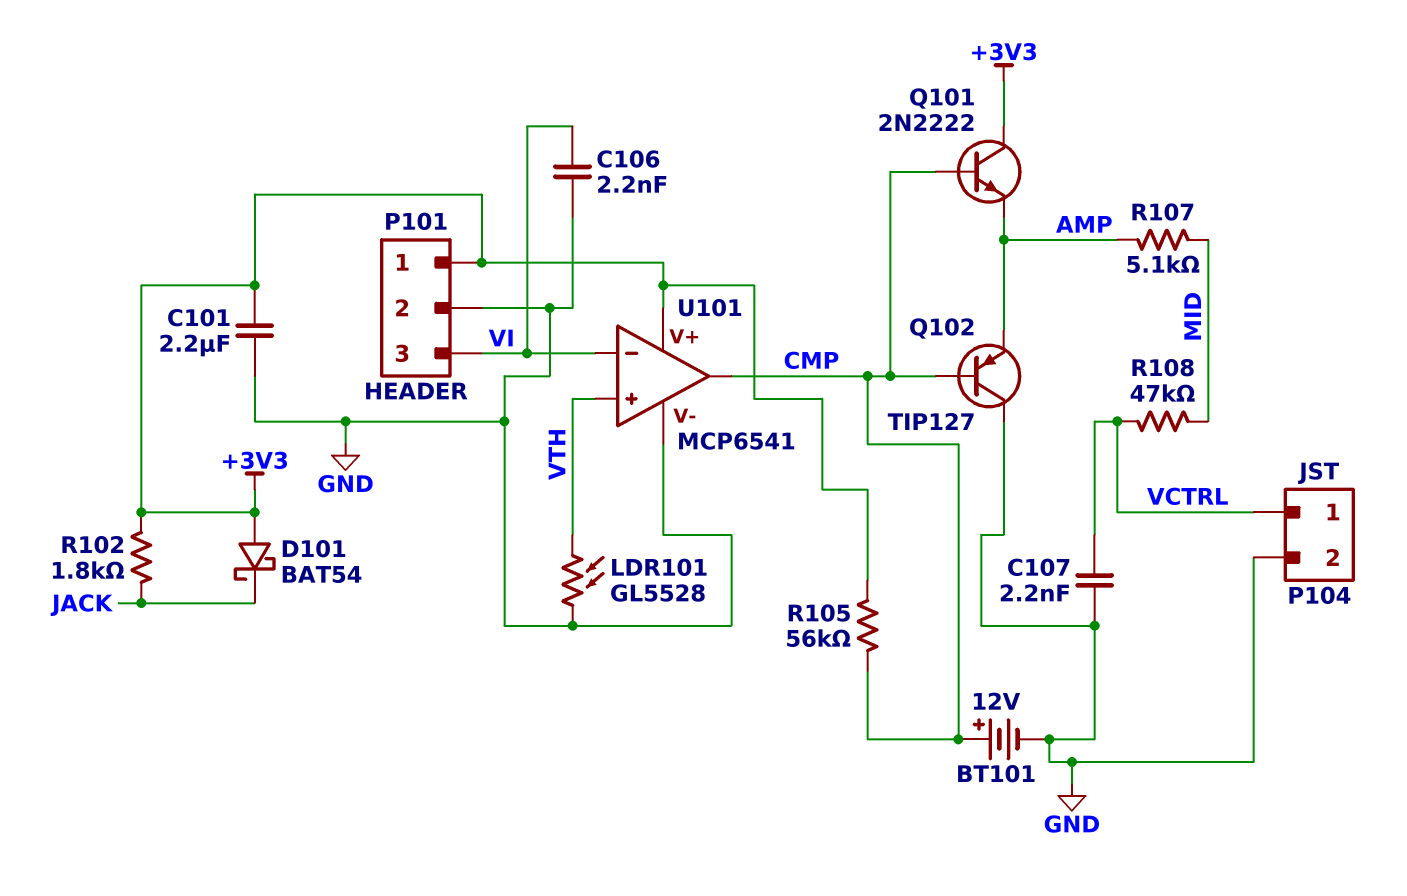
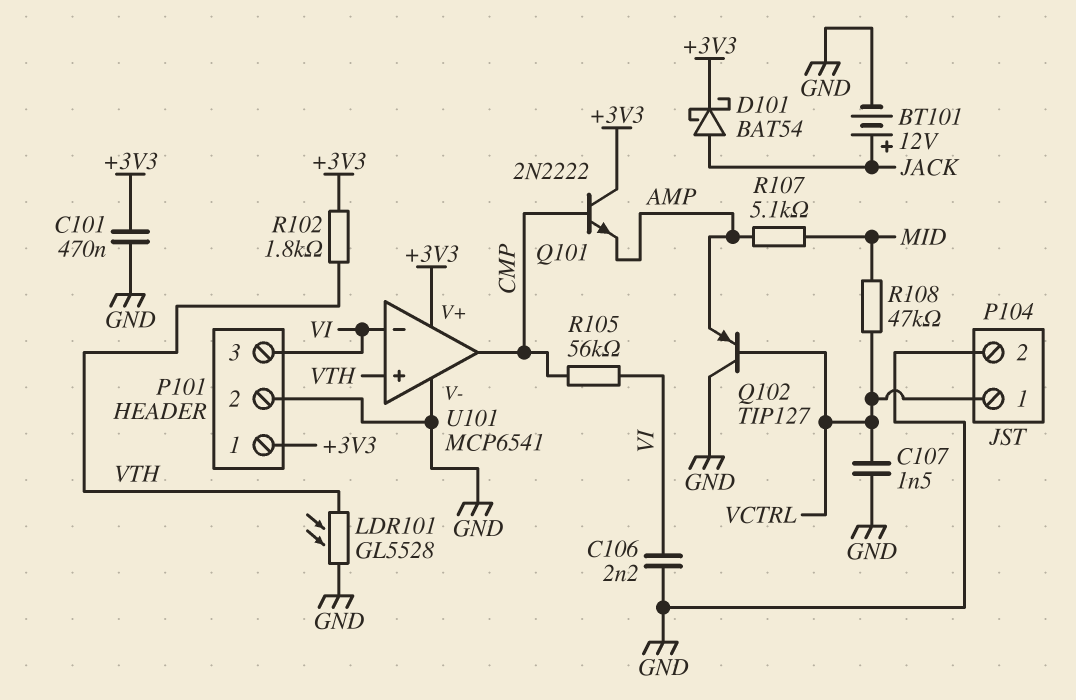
BT101: 12V (plus CMP, minus GND) -> 12V (plus JACK, minus GND)
C101: 2.2uF (+3V3, GND) -> 470nF (+3V3, GND)
C107: 2.2nF (GND, VCTRL) -> 1.5nF (GND, VCTRL)
D101: schottky BAT54 (A +3V3, K JACK) -> schottky BAT54 (A JACK, K +3V3)
Q102: PNP TIP127 (B CMP, C GND, E AMP) -> PNP TIP127 (B VCTRL, C GND, E AMP)
R102: 1.8k (+3V3, JACK) -> 1.8k (+3V3, VTH)
R105: 56k (+3V3, CMP) -> 56k (CMP, VI)

